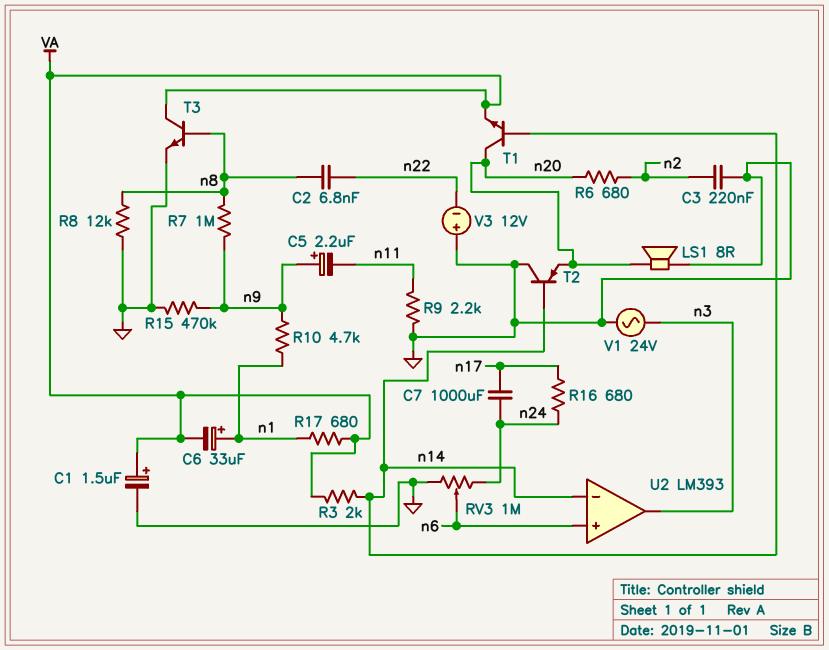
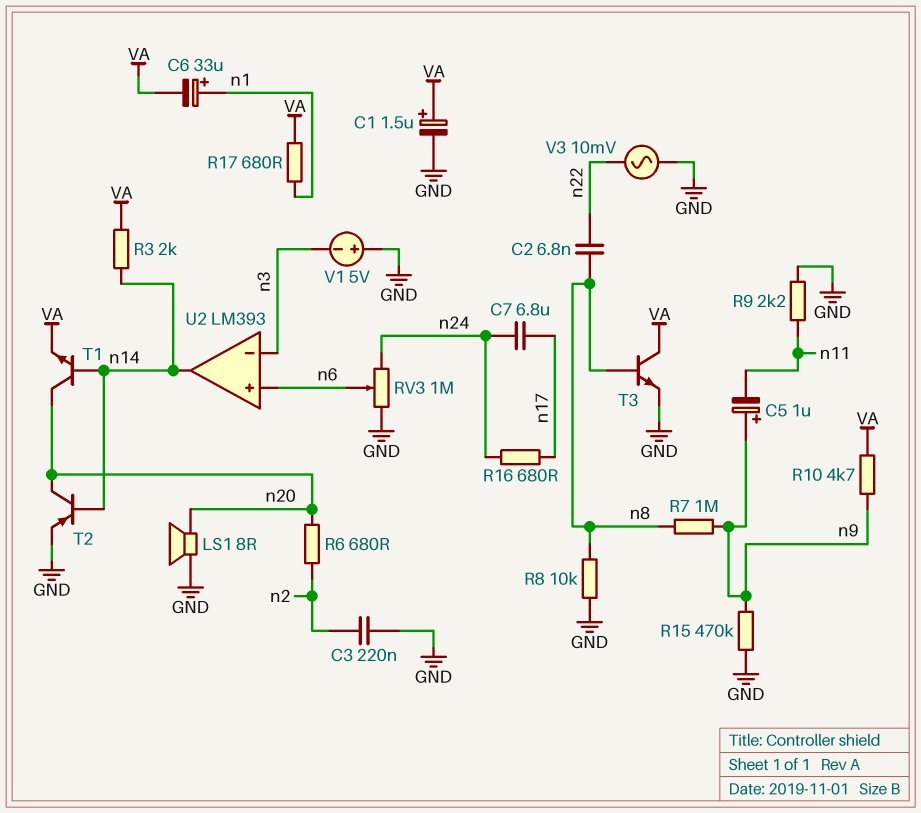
C5: 2.2uF (plus n9, minus n11) -> 1uF (plus n9, minus n11)
C7: 1000uF (n17, n24) -> 6.8uF (n17, n24)
R8: 12k (GND, n8) -> 10k (GND, n8)
R10: 4.7k (n1, n9) -> 4.7k (VA, n9)
T2: PNP (B n14, C GND, E n20) -> PNP (B n14, C n20, E GND)
U2 pin in-: n14 -> n3
U2 pin out: n3 -> n14
V1: AC 24V (GND, n3) -> 5V (plus GND, minus n3)
V3: 12V (plus GND, minus n22) -> AC 10mV (GND, n22)

